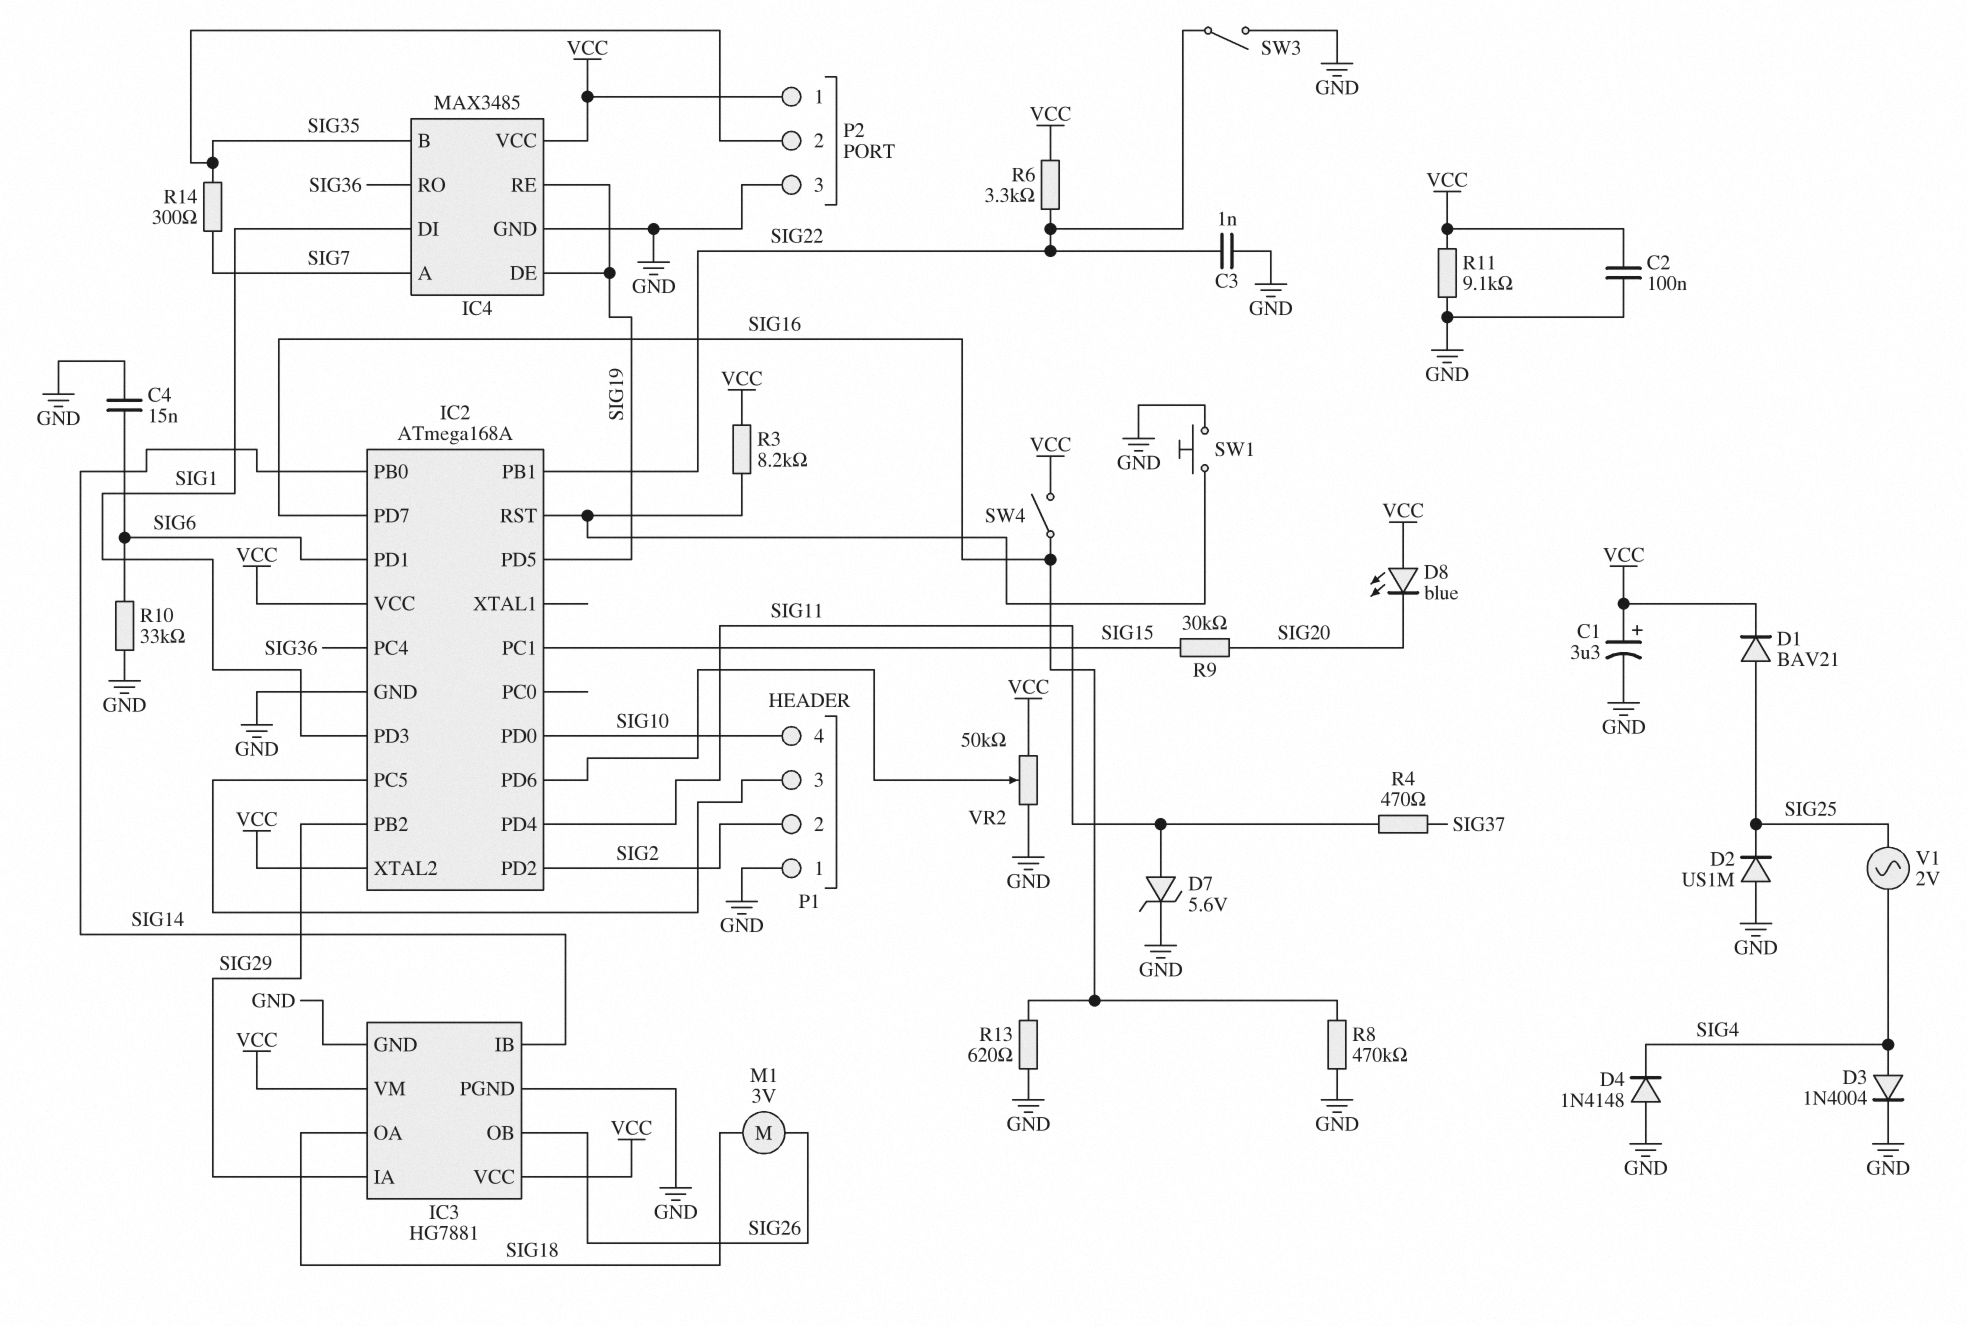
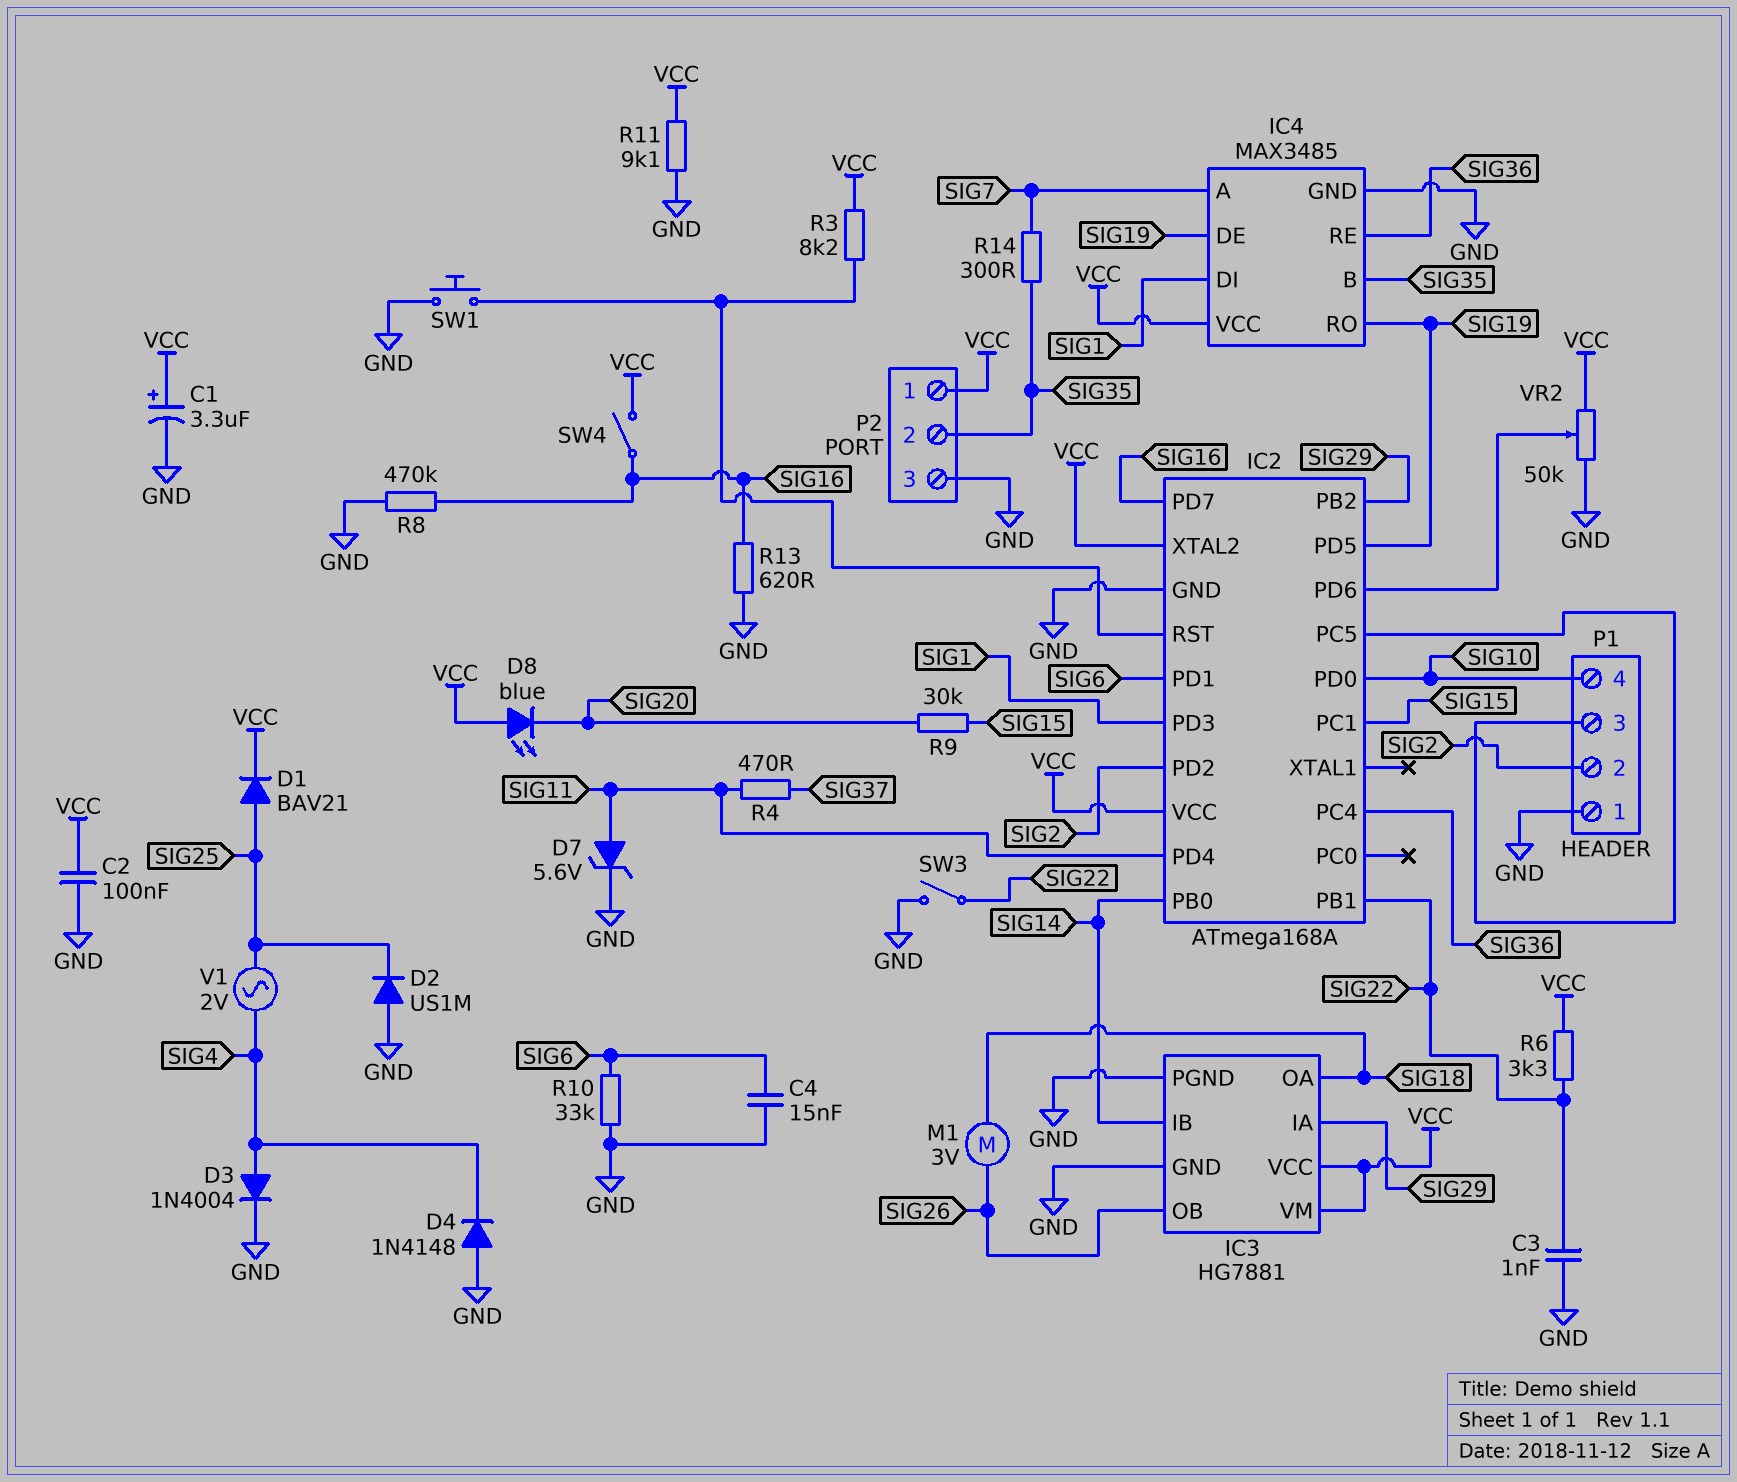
IC4 pin RE: SIG19 -> SIG36
IC4 pin RO: SIG36 -> SIG19

